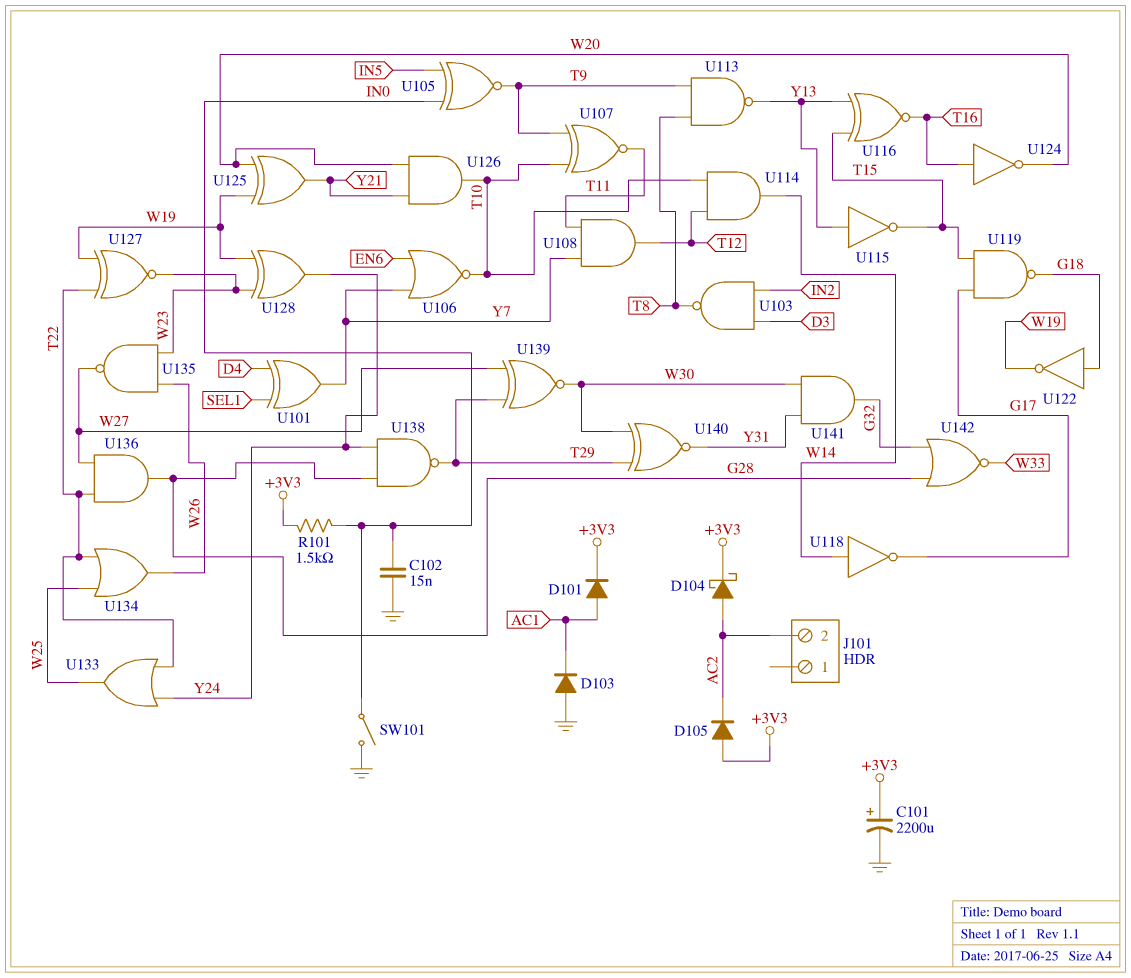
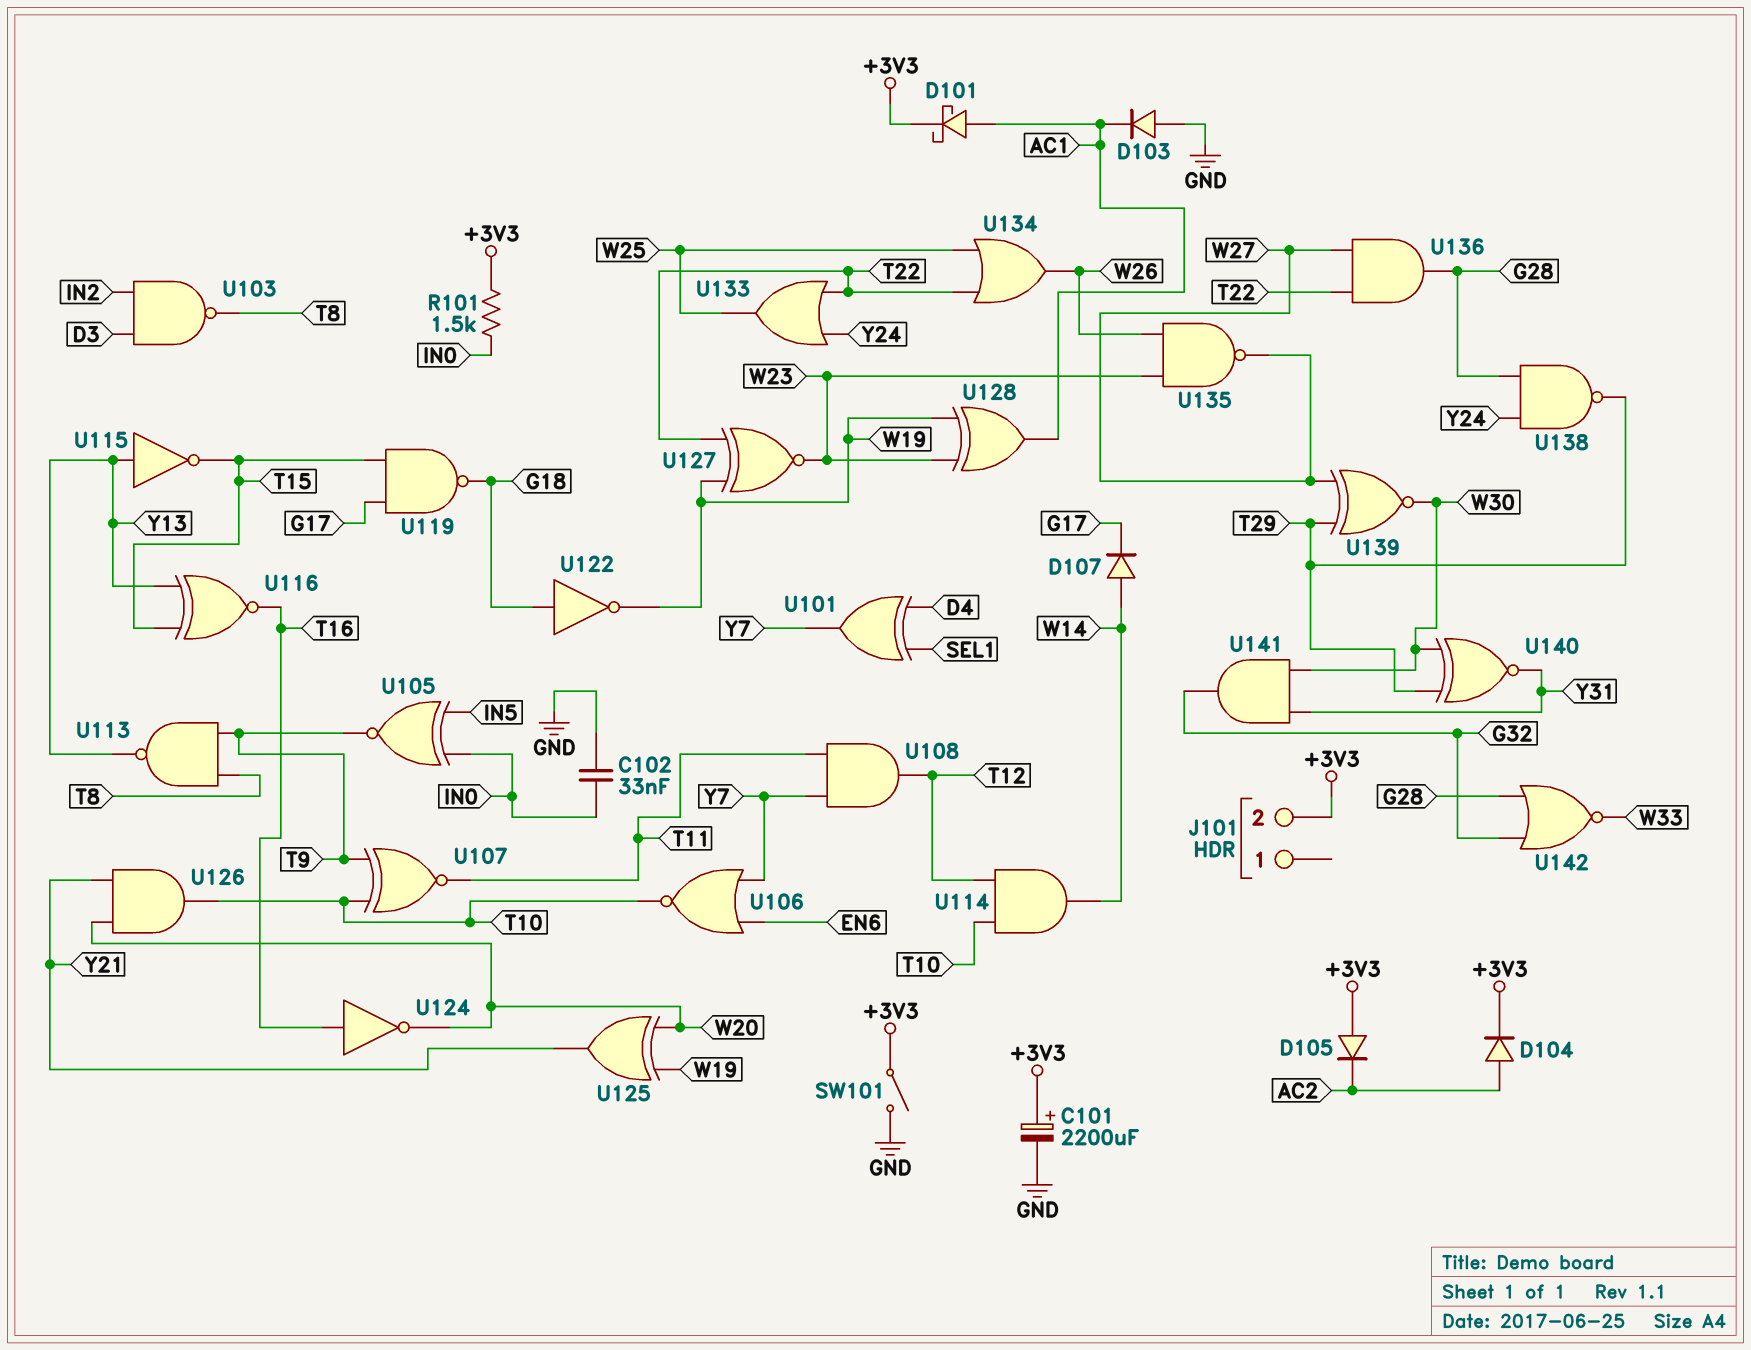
C102: 15nF (GND, IN0) -> 33nF (GND, IN0)
D101: diode (A AC1, K +3V3) -> schottky (A AC1, K +3V3)
D104: schottky (A AC2, K +3V3) -> diode (A AC2, K +3V3)
D107: none -> diode (A W14, K G17)
J101 pin 2: AC2 -> +3V3
SW101: switch (GND, IN0) -> switch (+3V3, GND)
U118: NOT (in W14, out G17) -> none
U128: XOR (in W19, in W23, out Y24) -> XOR (in W19, in W23, out AC1)

